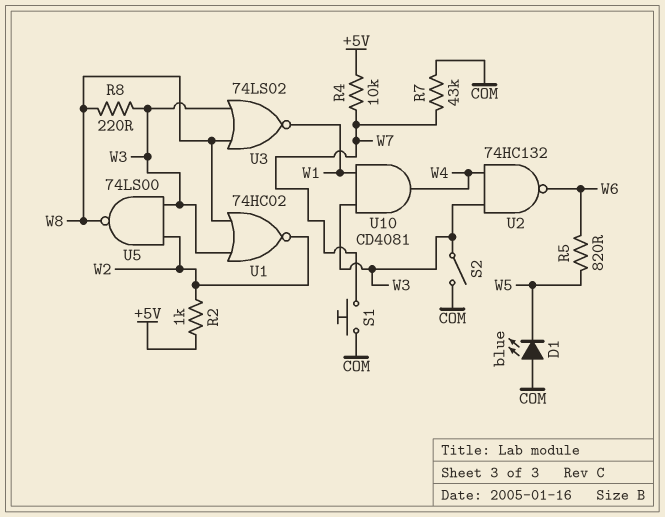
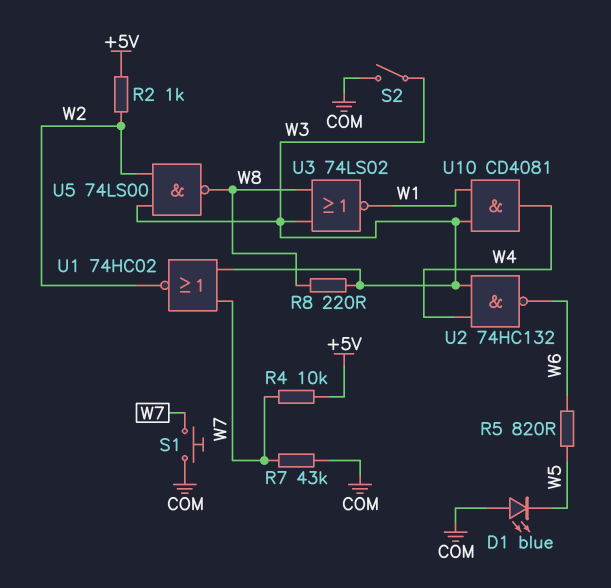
U1: NOR 74HC02 (in W3, in W8, out W2) -> NOR 74HC02 (in W3, in W7, out W2)

